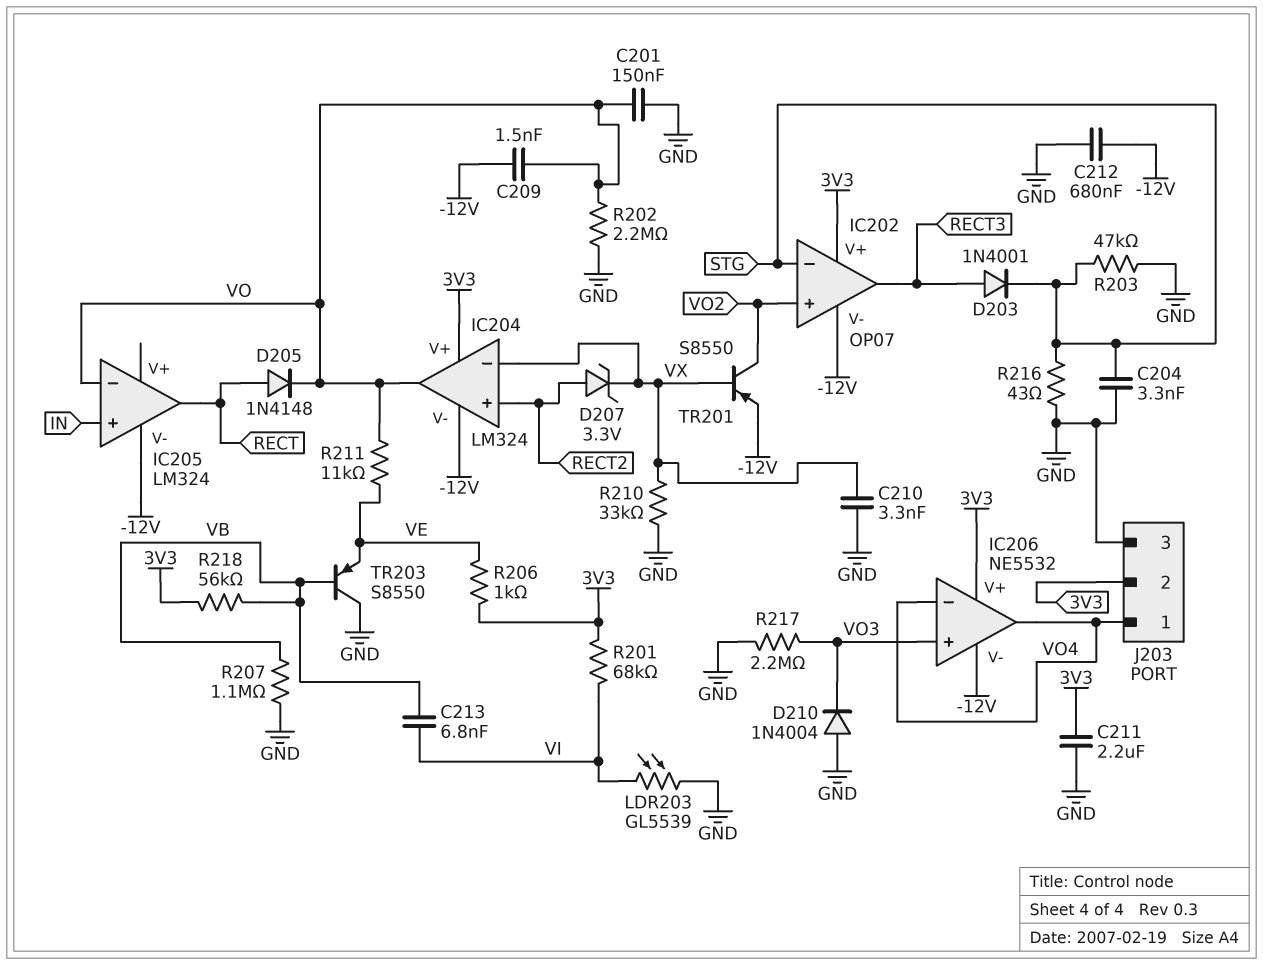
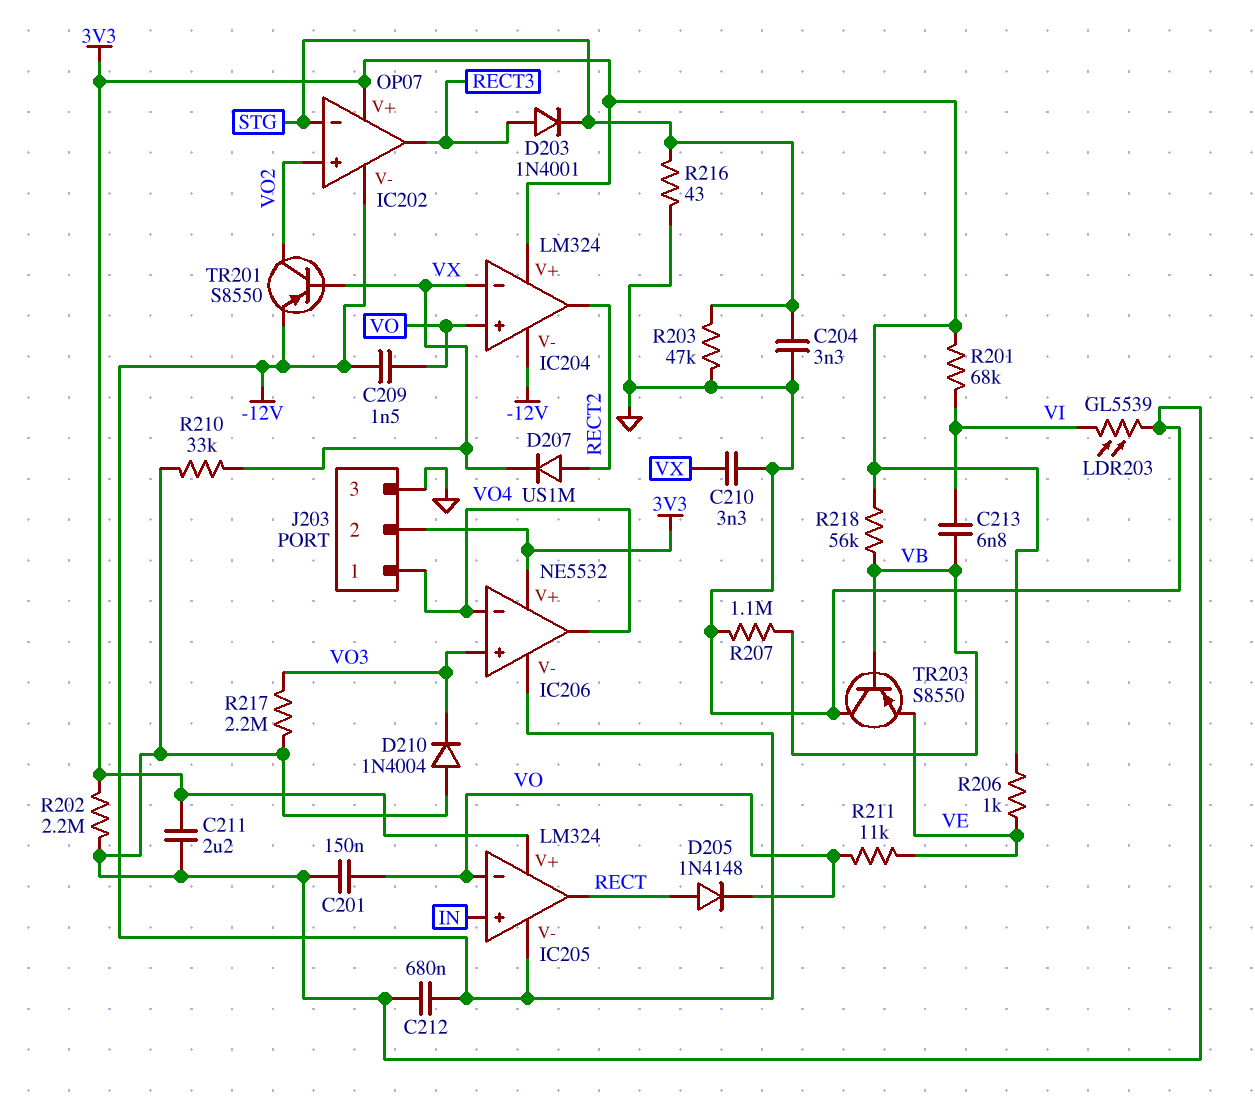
D207: zener 3.3V (A RECT2, K VX) -> diode US1M (A RECT2, K VX)
IC204 pin in+: RECT2 -> VO
IC204 pin out: VO -> RECT2
IC205 pin V+: none -> 3V3
R202: 2.2M (GND, VO) -> 2.2M (3V3, GND)

